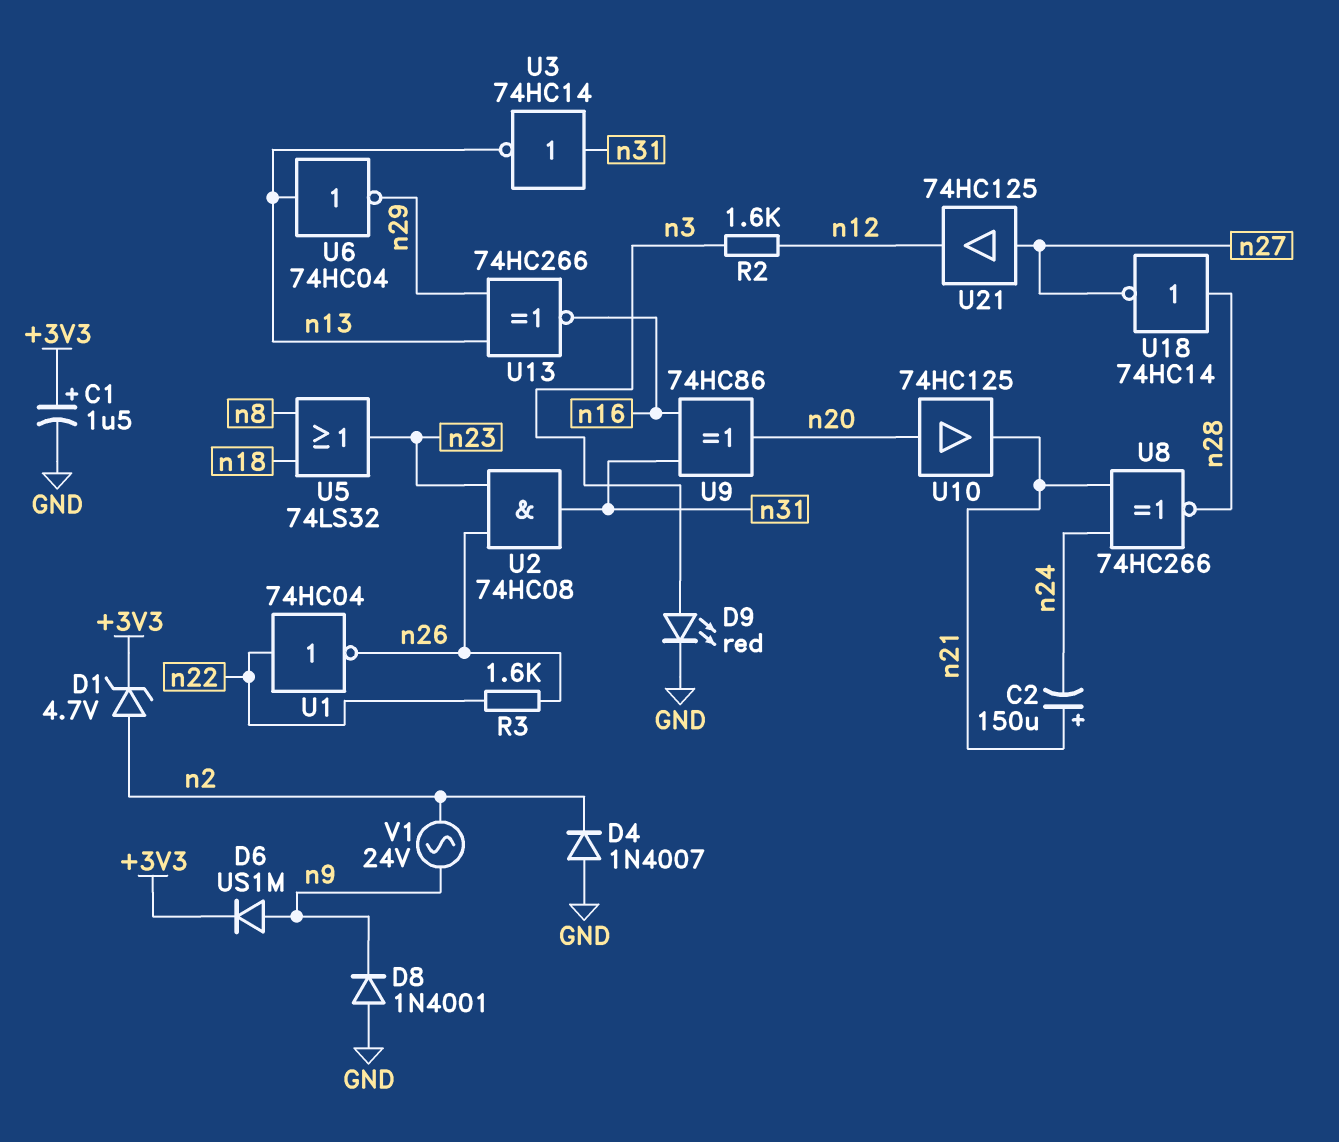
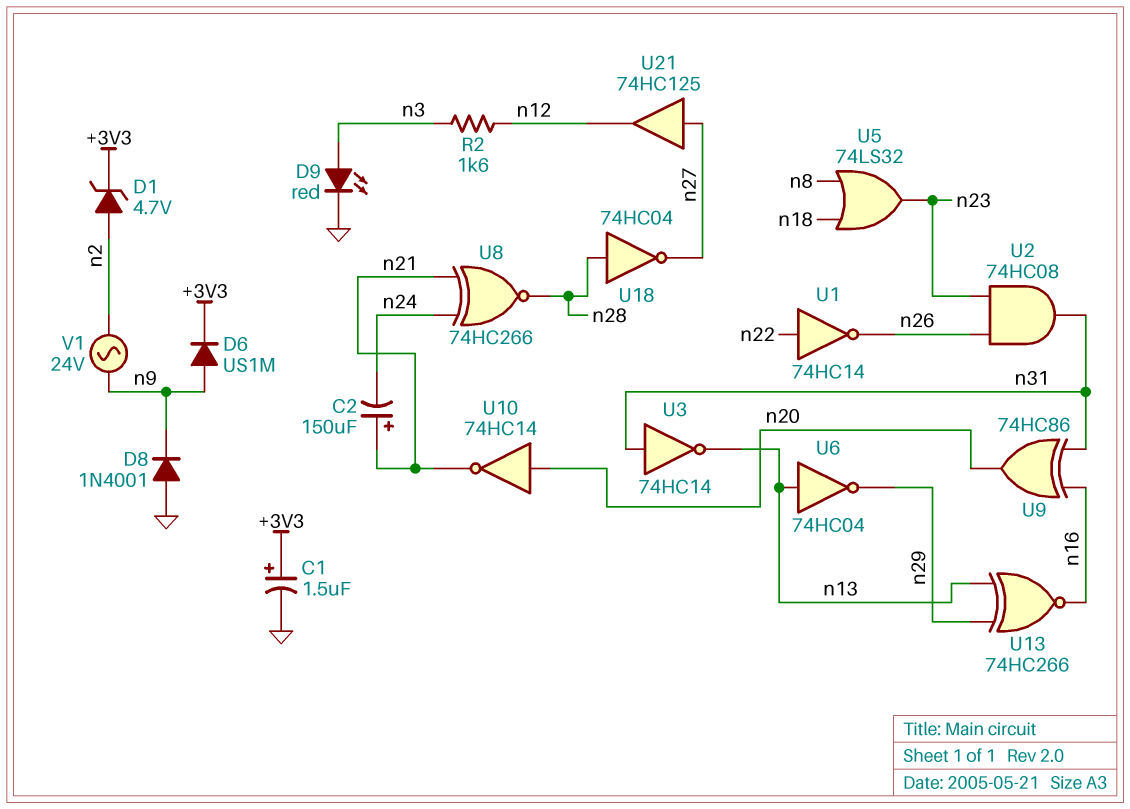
D4: diode 1N4007 (A GND, K n2) -> none
R3: 1.6k (n22, n26) -> none
U1: NOT 74HC04 (in n22, out n26) -> NOT 74HC14 (in n22, out n26)
U10: buffer 74HC125 (in n20, out n21) -> NOT 74HC14 (in n20, out n21)
U18: NOT 74HC14 (in n28, out n27) -> NOT 74HC04 (in n28, out n27)

